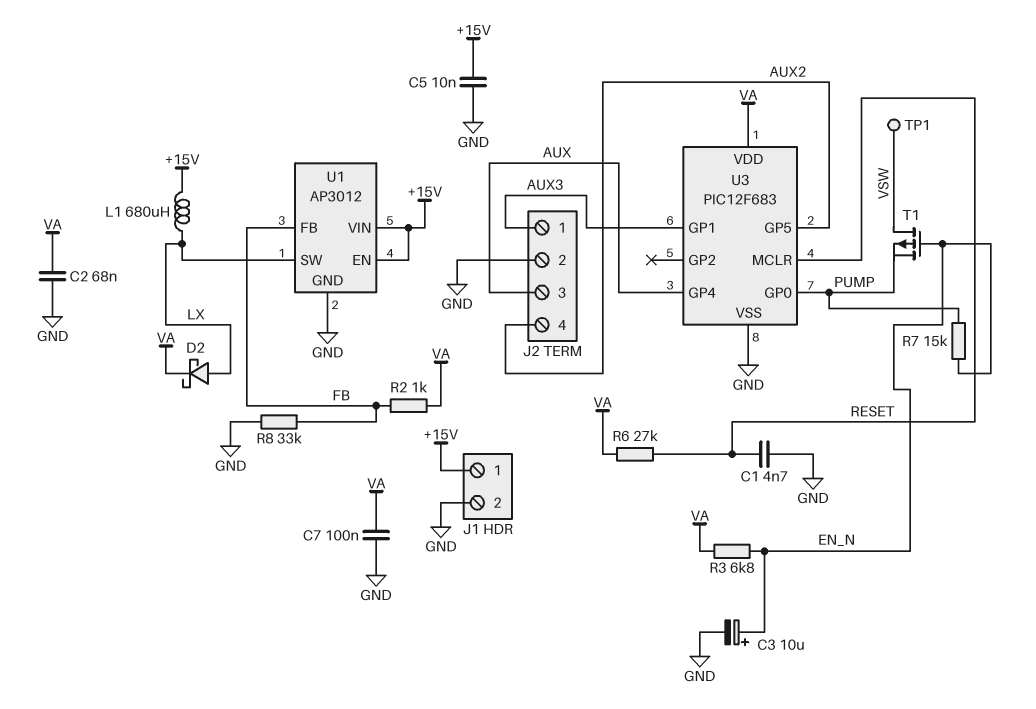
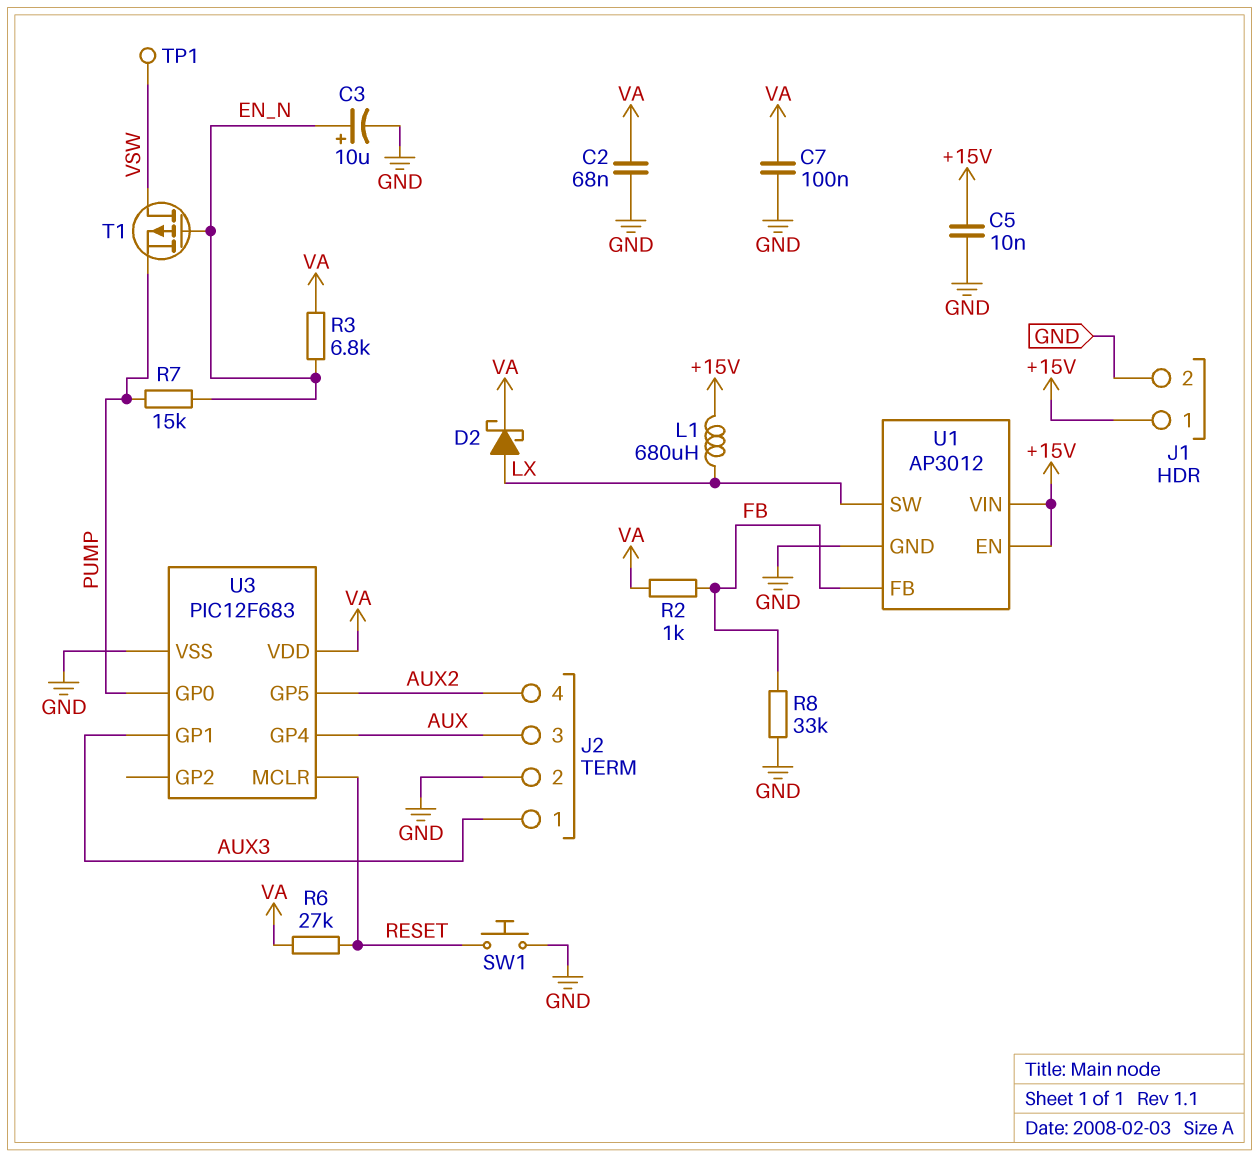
C1: 4.7nF (GND, RESET) -> none
SW1: none -> button (GND, RESET)

